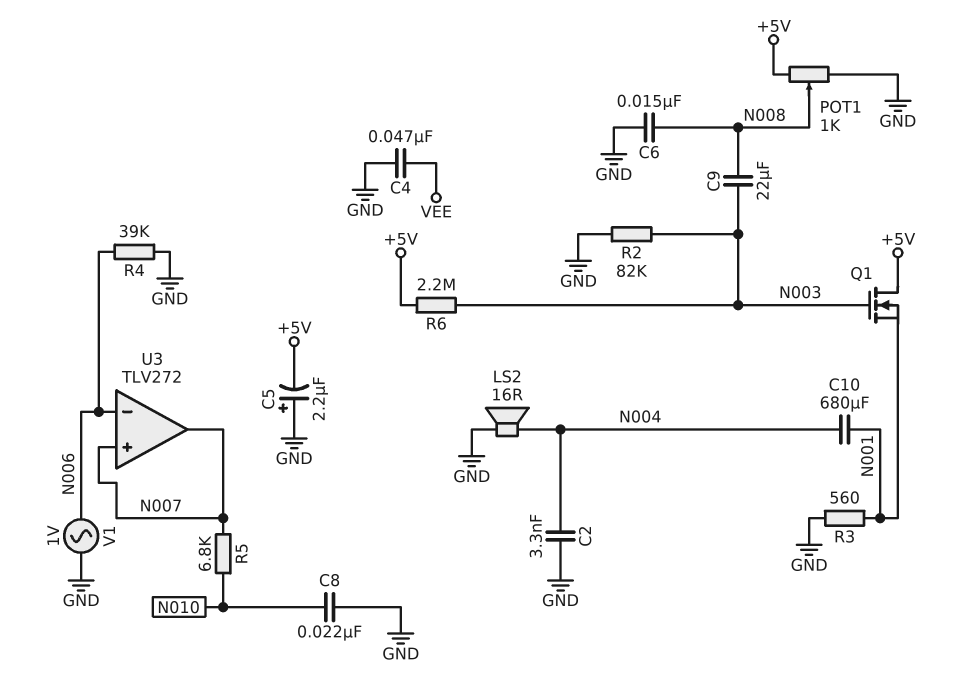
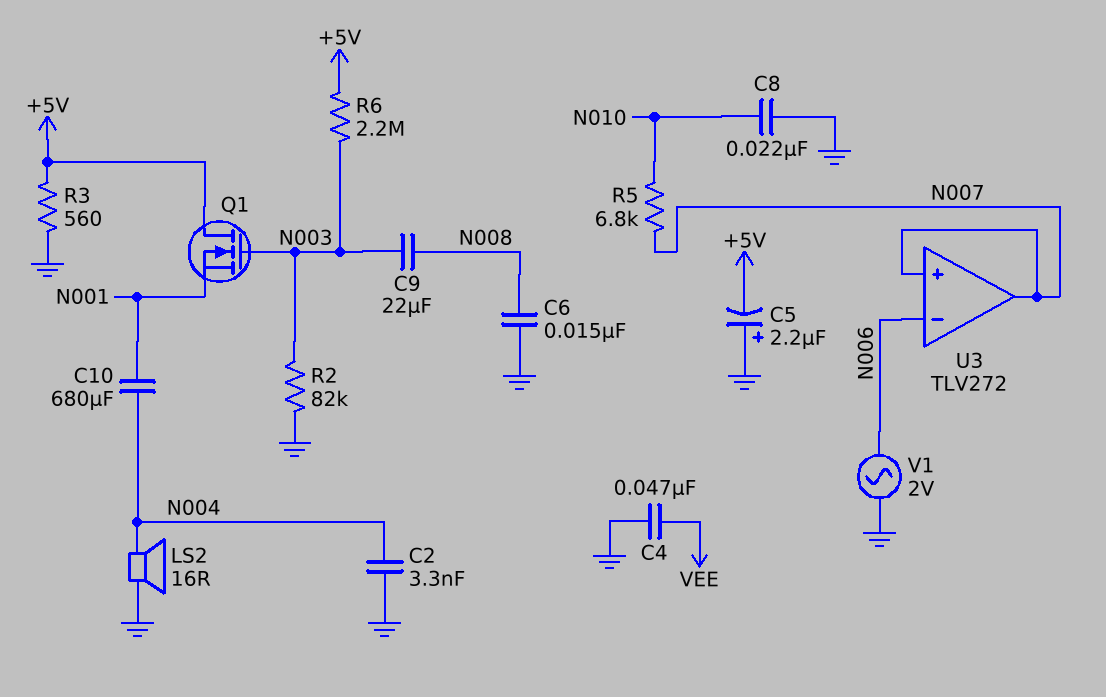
POT1: 1k (+5V, GND, wiper N008) -> none
R3: 560 (GND, N001) -> 560 (+5V, GND)
R4: 39k (GND, N006) -> none
V1: AC 1V (GND, N006) -> AC 2V (GND, N006)

